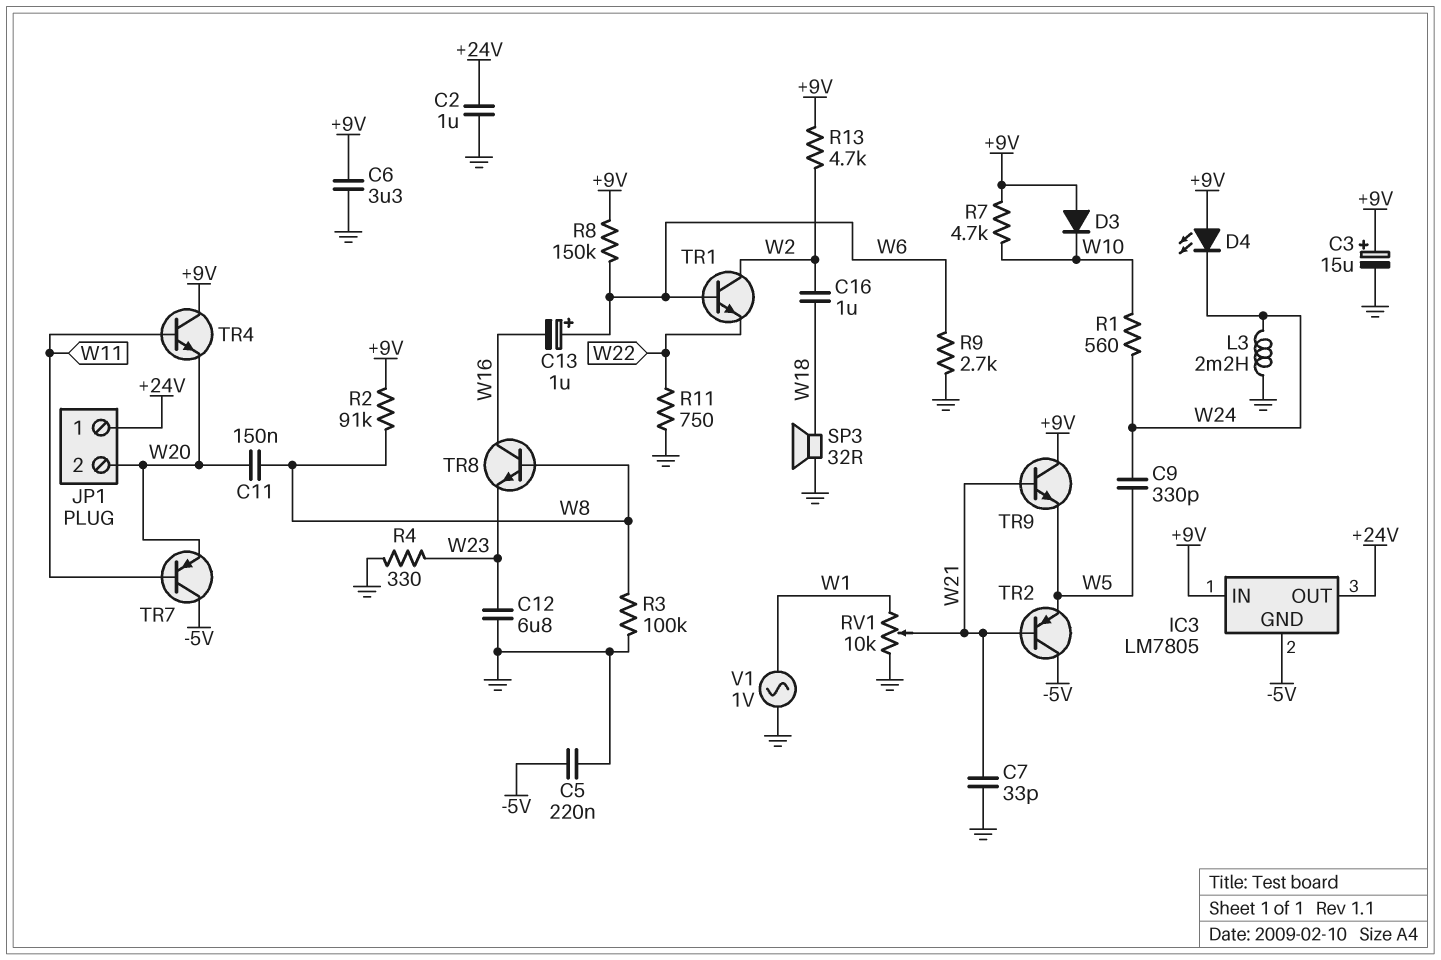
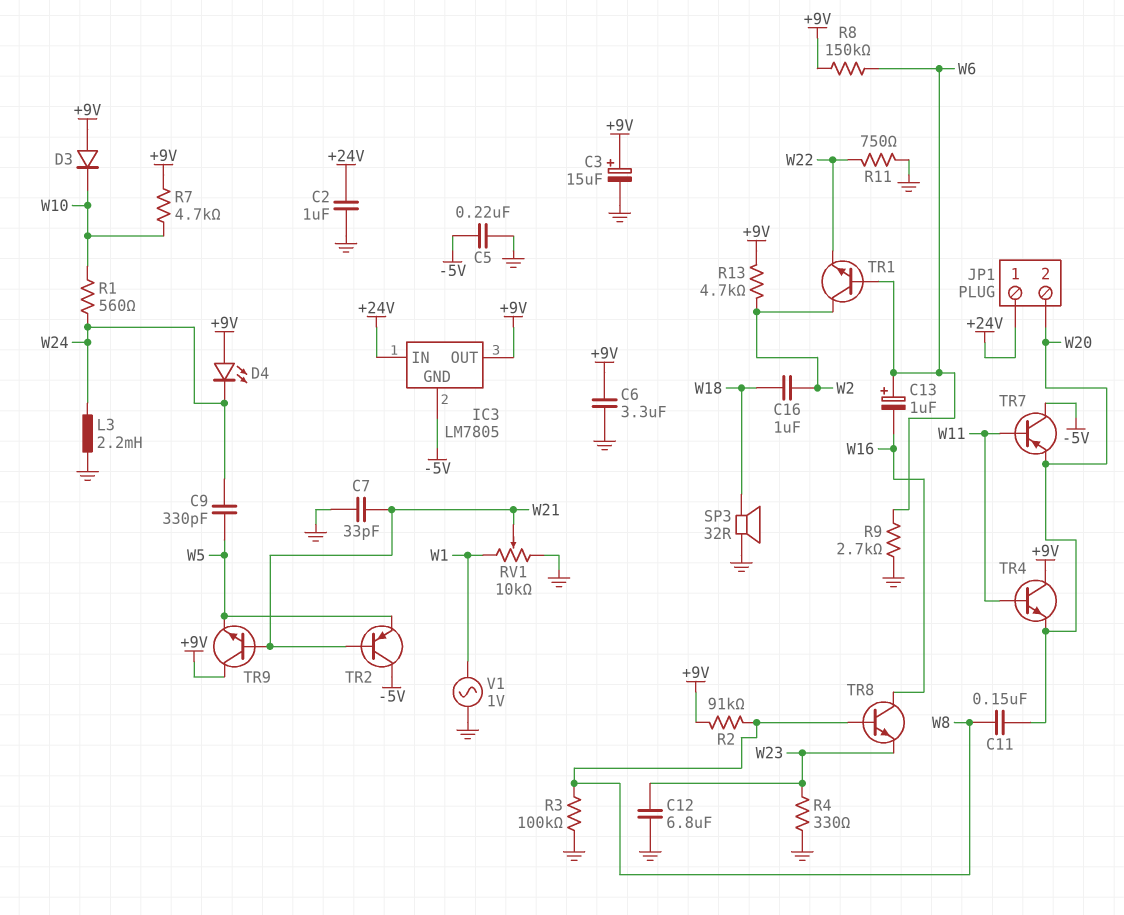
IC3 pin IN: +9V -> +24V
IC3 pin OUT: +24V -> +9V

